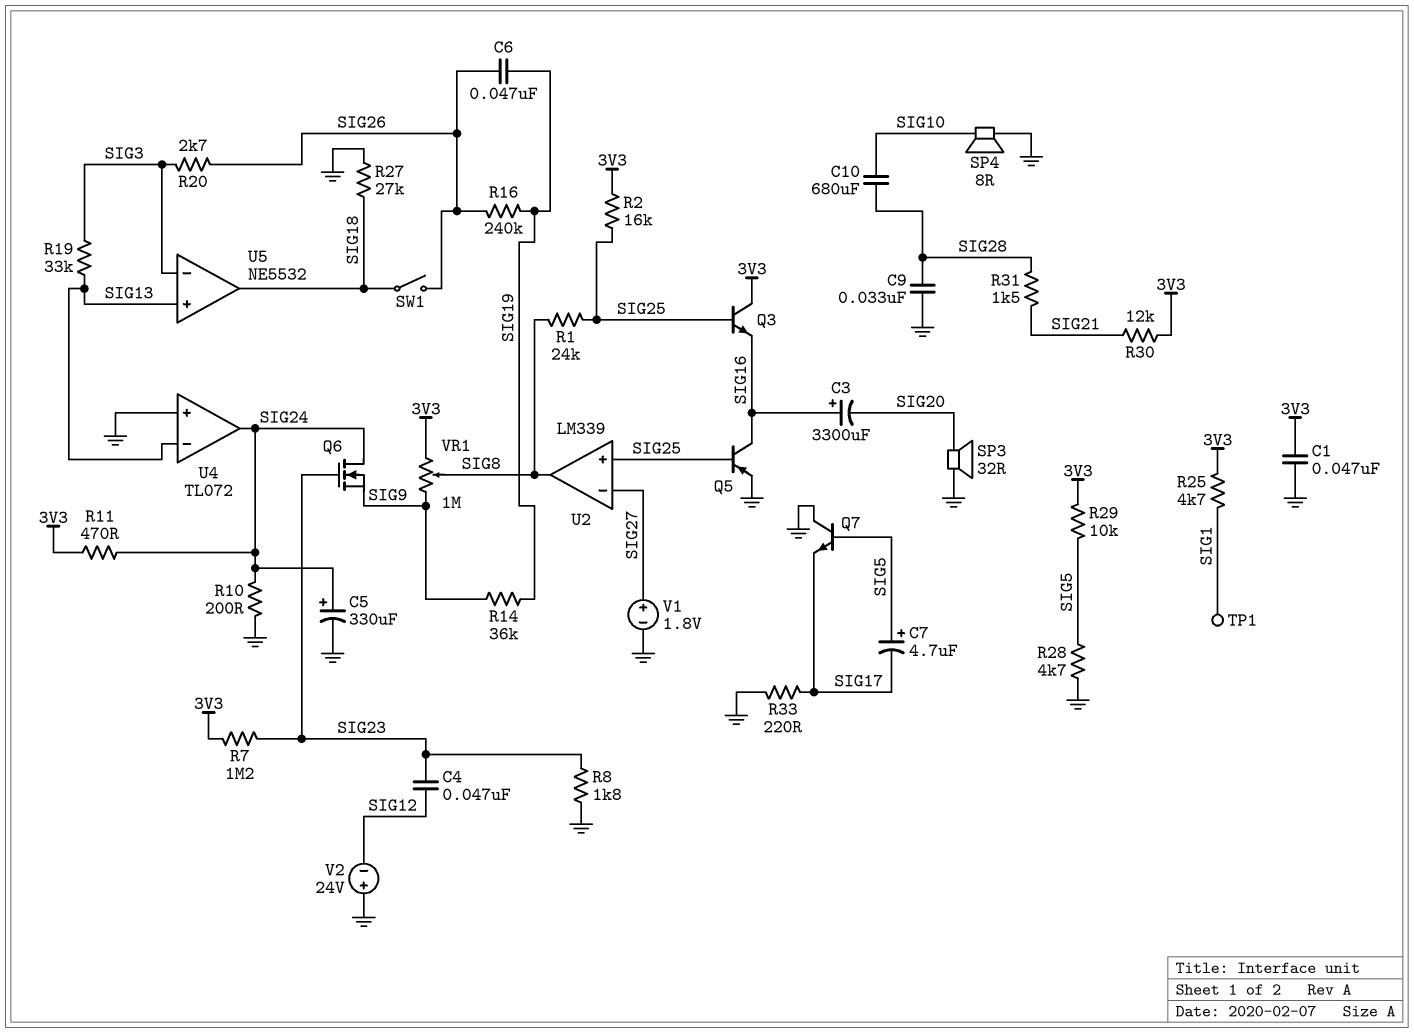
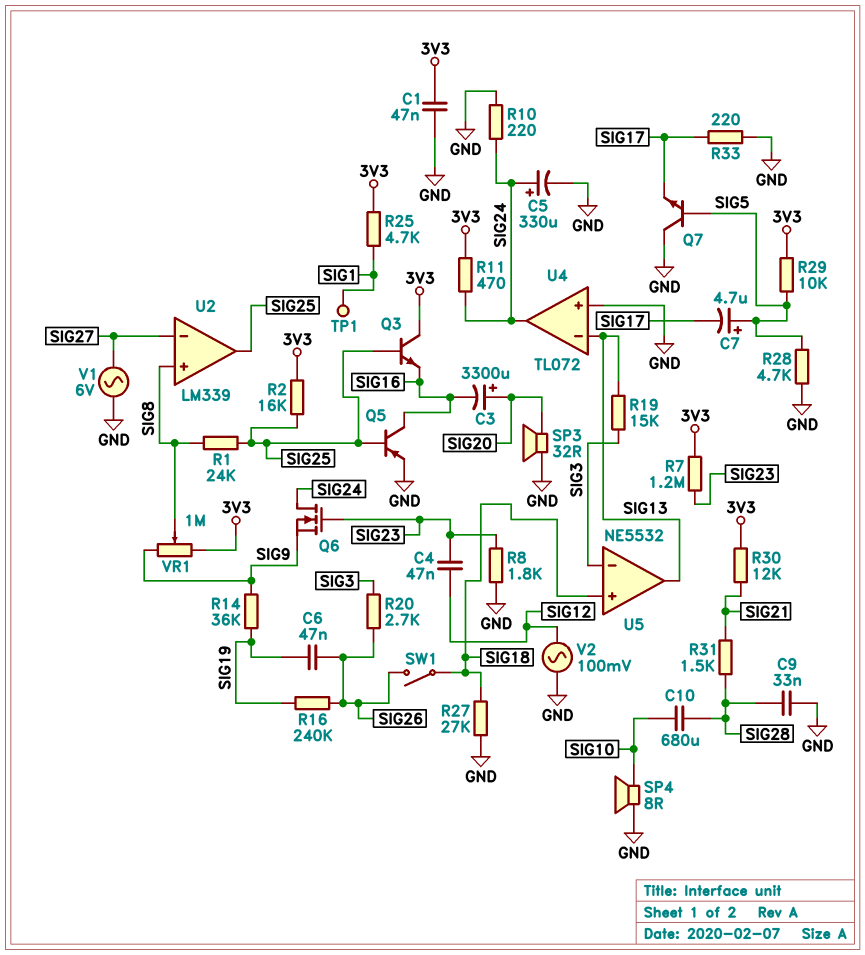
C3: 3300uF (plus SIG16, minus SIG20) -> 3300uF (plus SIG20, minus SIG16)
R10: 200 (GND, SIG24) -> 220 (GND, SIG24)
R19: 33k (SIG3, SIG13) -> 15k (SIG3, SIG13)
U2 pin in+: SIG25 -> SIG8
U2 pin out: SIG8 -> SIG25
U5 pin in+: SIG13 -> SIG18
U5 pin out: SIG18 -> SIG13
V1: 1.8V (plus SIG27, minus GND) -> AC 6V (GND, SIG27)
V2: 24V (plus GND, minus SIG12) -> AC 100mV (GND, SIG12)

